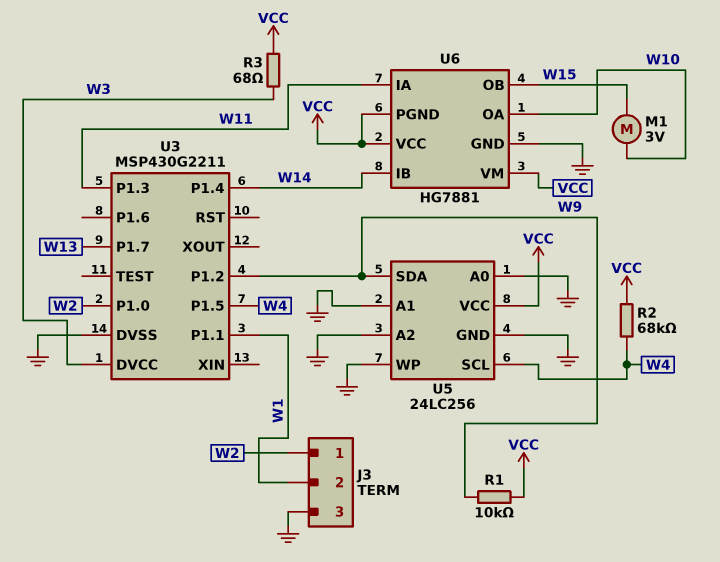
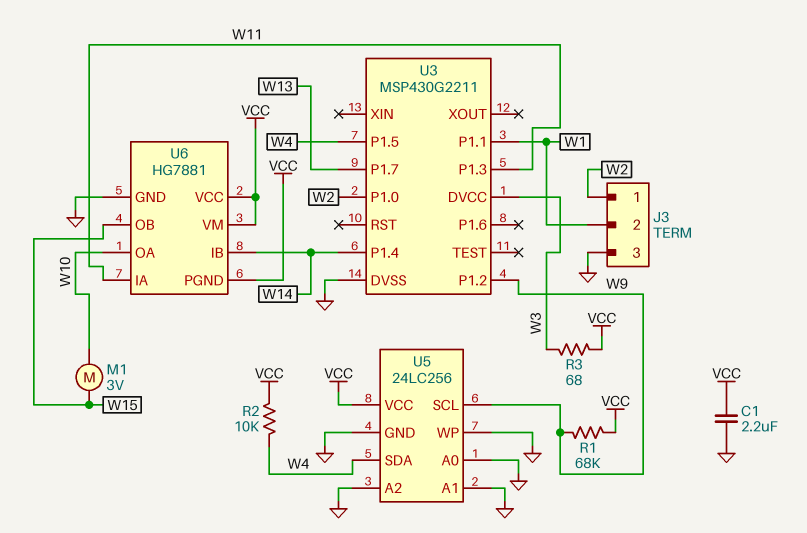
C1: none -> 2.2uF (GND, VCC)
R1: 10k (VCC, W9) -> 68k (VCC, W9)
R2: 68k (VCC, W4) -> 10k (VCC, W4)
U5 pin SCL: W4 -> W9
U5 pin SDA: W9 -> W4

